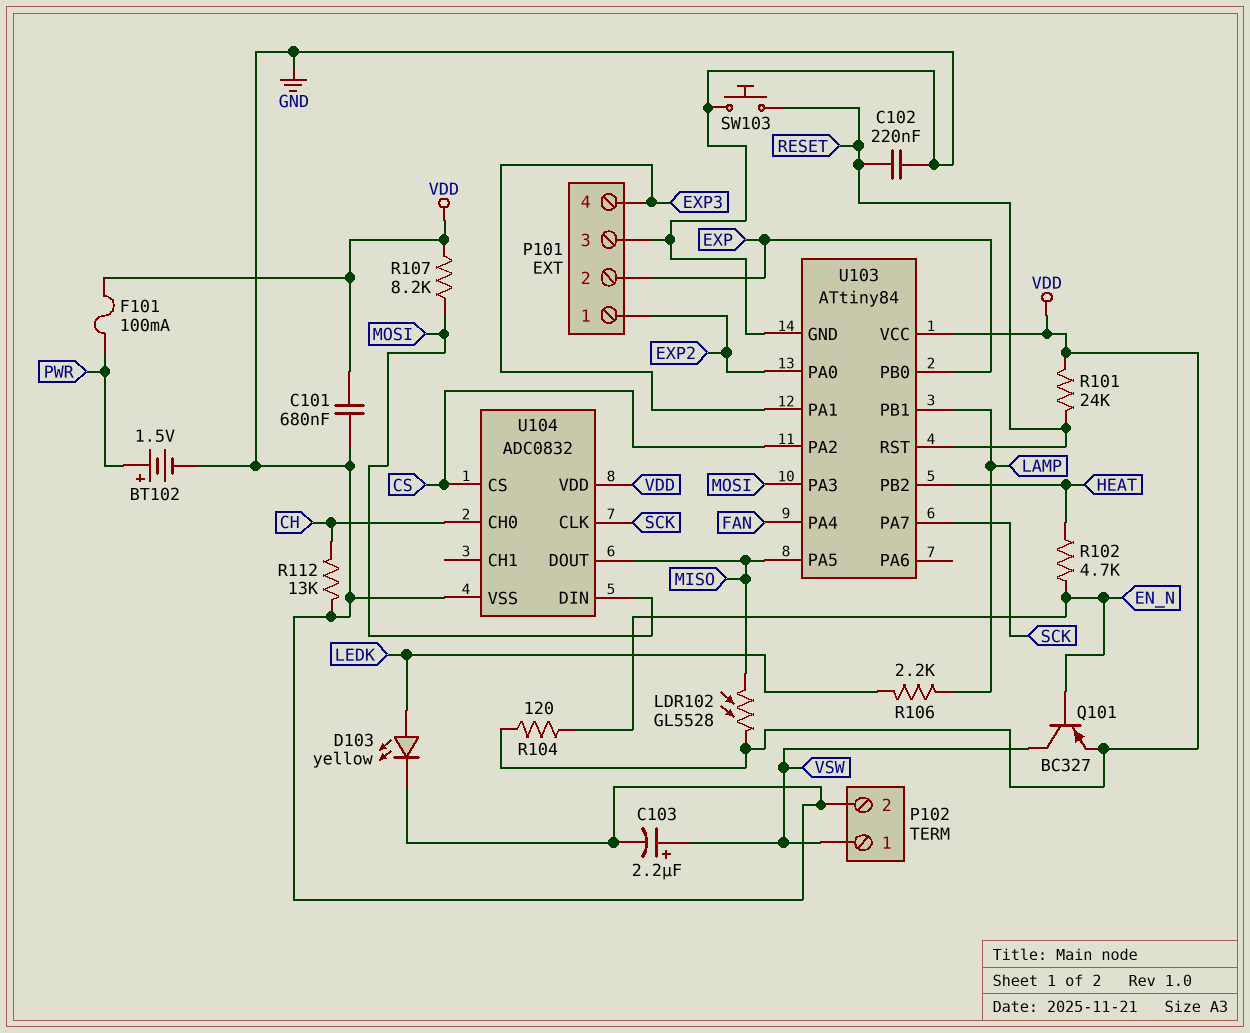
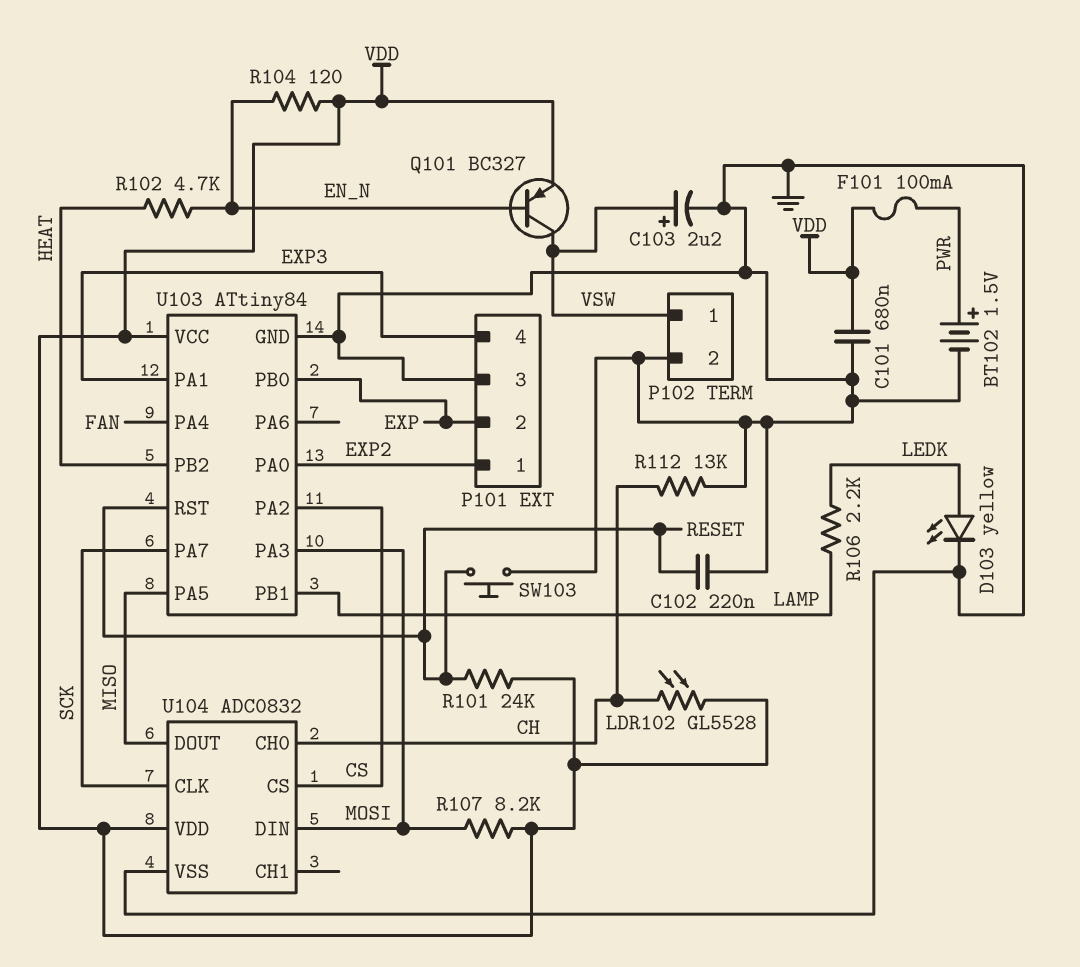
LDR102: GL5528 (MISO, VDD) -> GL5528 (CH, VDD)

